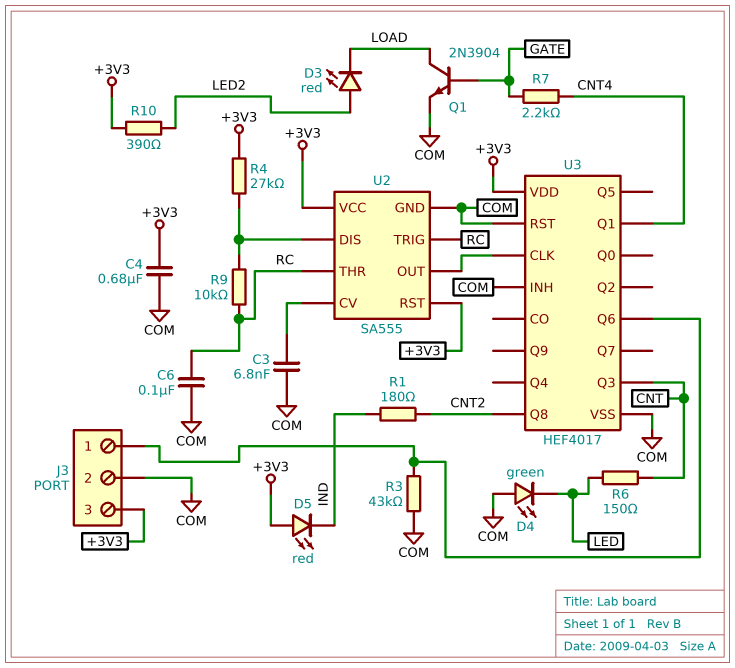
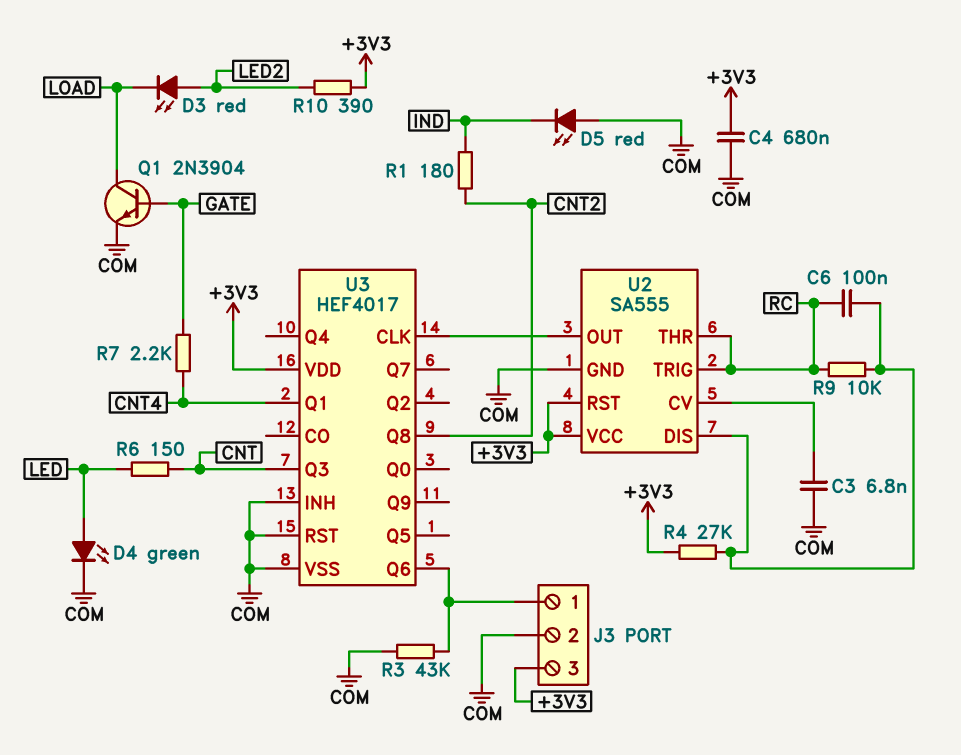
C6: 100nF (COM, RC) -> 100nF (RC, U2/DIS)
D4: LED green (A COM, K LED) -> LED green (A LED, K COM)
D5: LED red (A +3V3, K IND) -> LED red (A COM, K IND)

